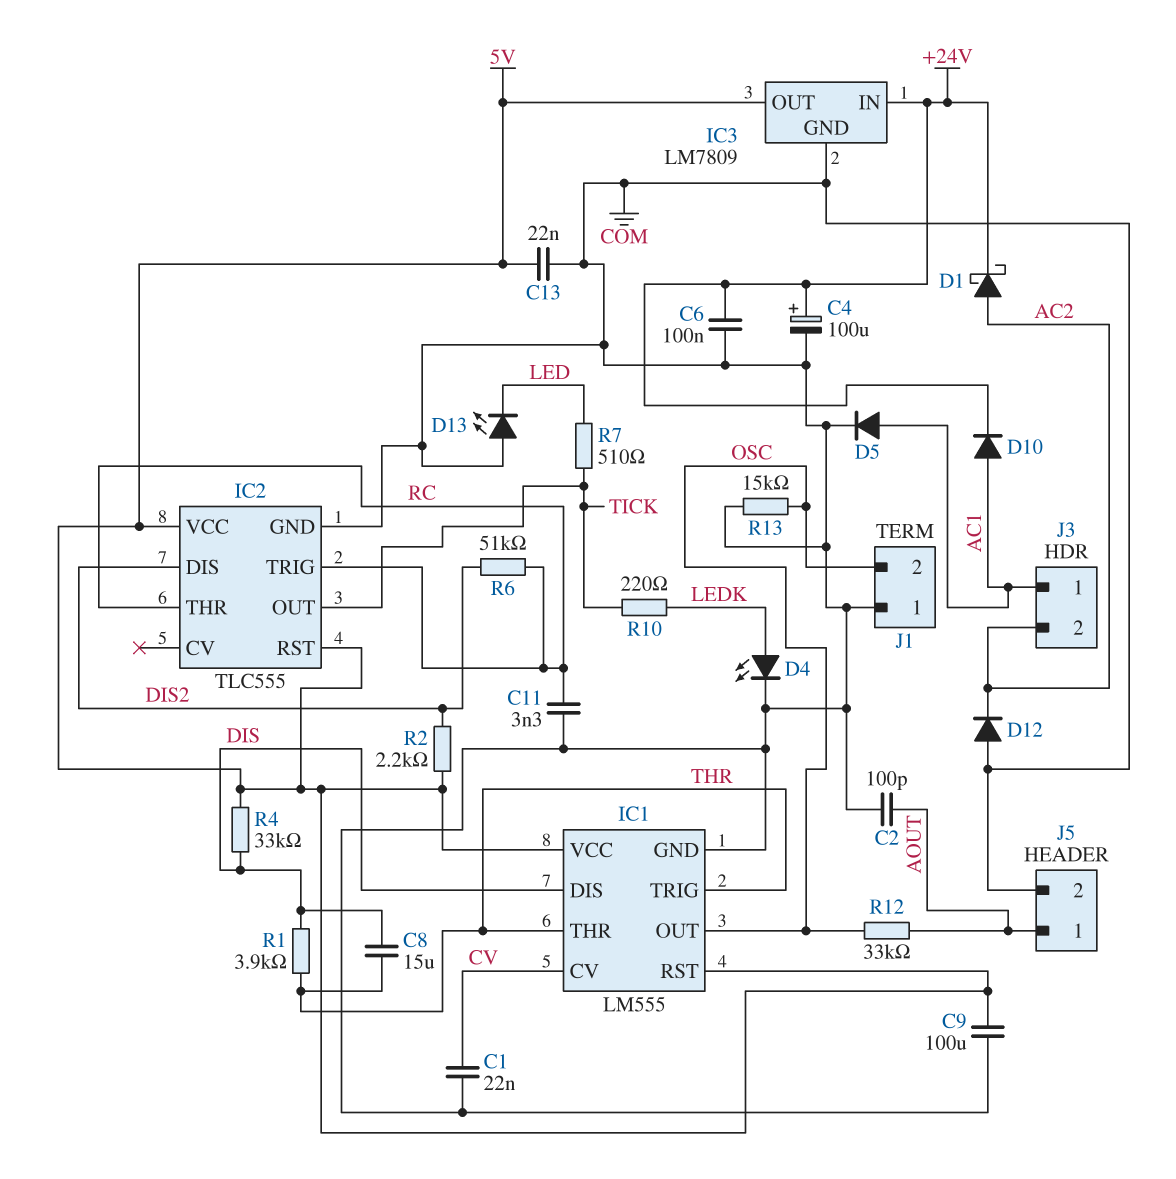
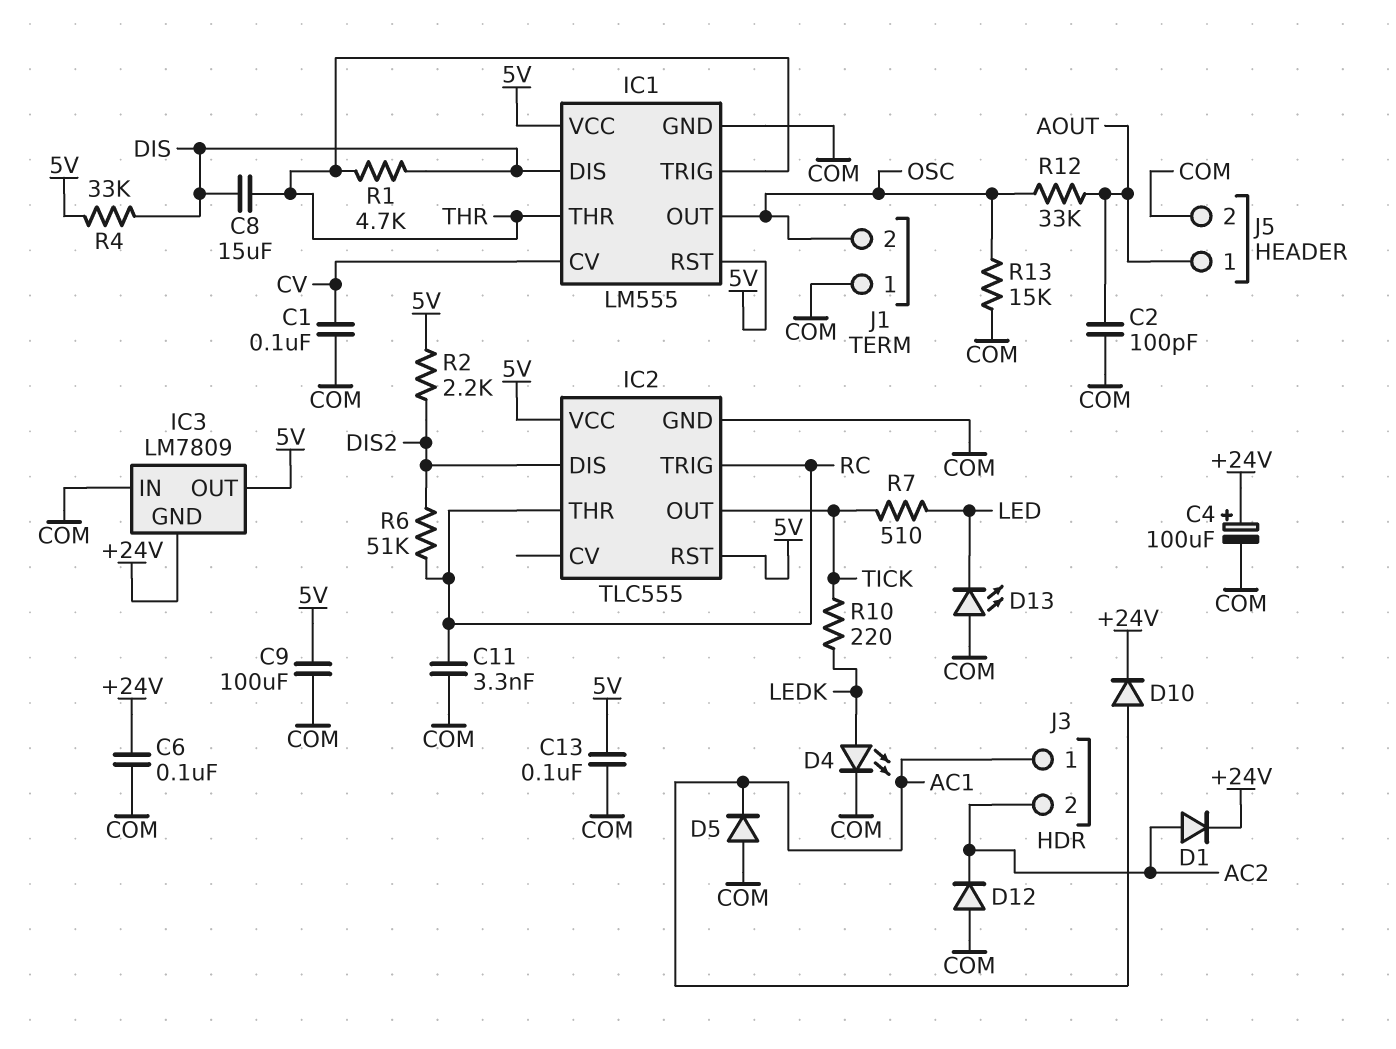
C1: 22nF (COM, CV) -> 100nF (COM, CV)
C13: 22nF (5V, COM) -> 100nF (5V, COM)
D1: schottky (A AC2, K +24V) -> diode (A AC2, K +24V)
D5: diode (A AC1, K COM) -> diode (A COM, K AC1)
IC3 pin GND: COM -> +24V
IC3 pin IN: +24V -> COM
R1: 3.9k (DIS, THR) -> 4.7k (DIS, THR)

